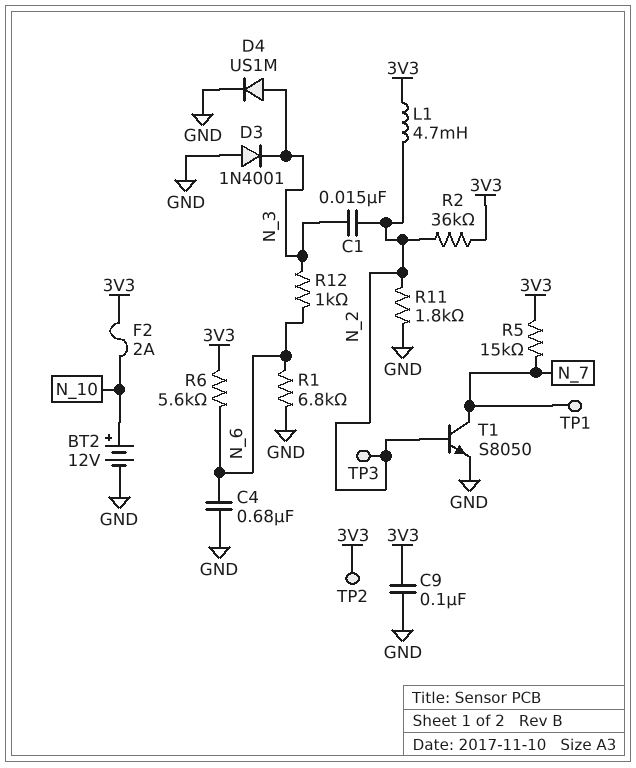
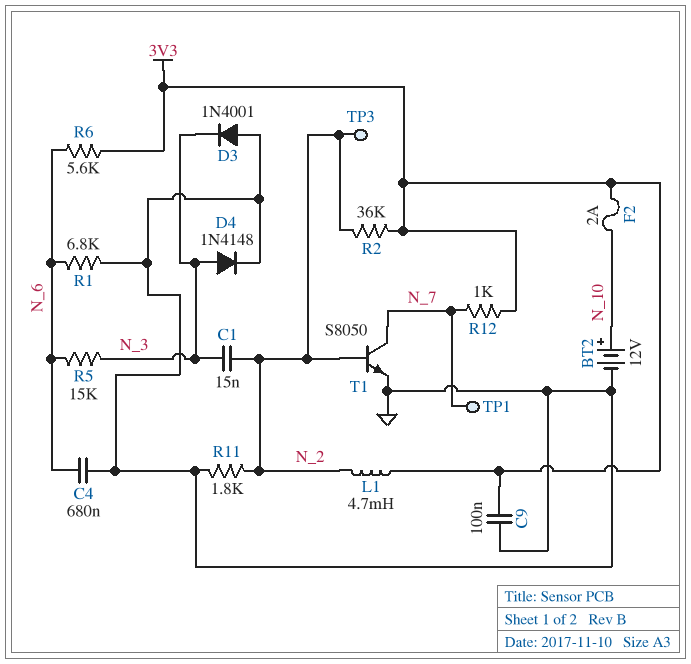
D4: diode US1M (A N_3, K GND) -> diode 1N4148 (A N_3, K GND)
R5: 15k (3V3, N_7) -> 15k (N_3, N_6)
R12: 1k (N_3, N_6) -> 1k (3V3, N_7)
TP2: test point (3V3) -> none

